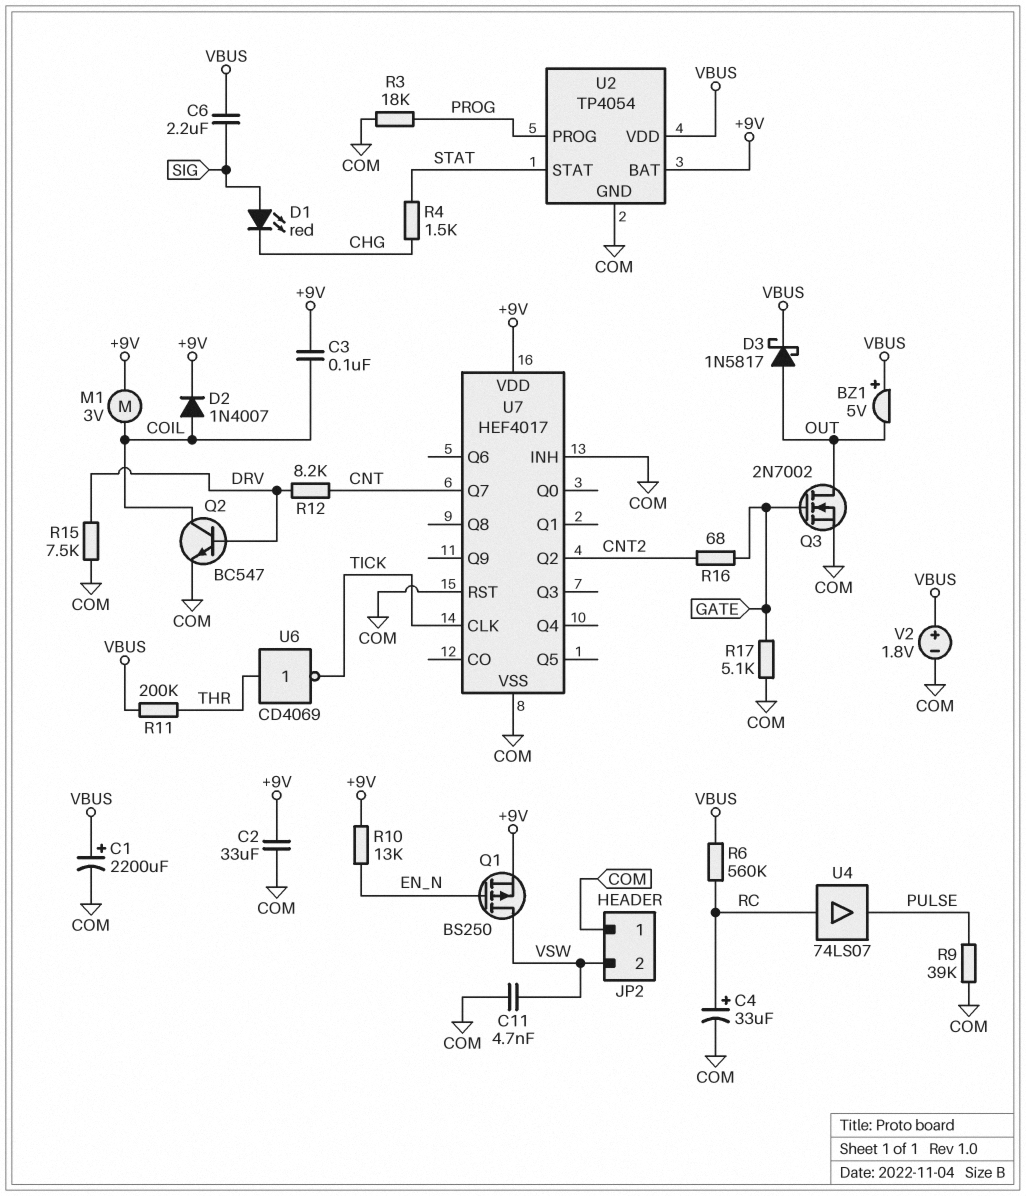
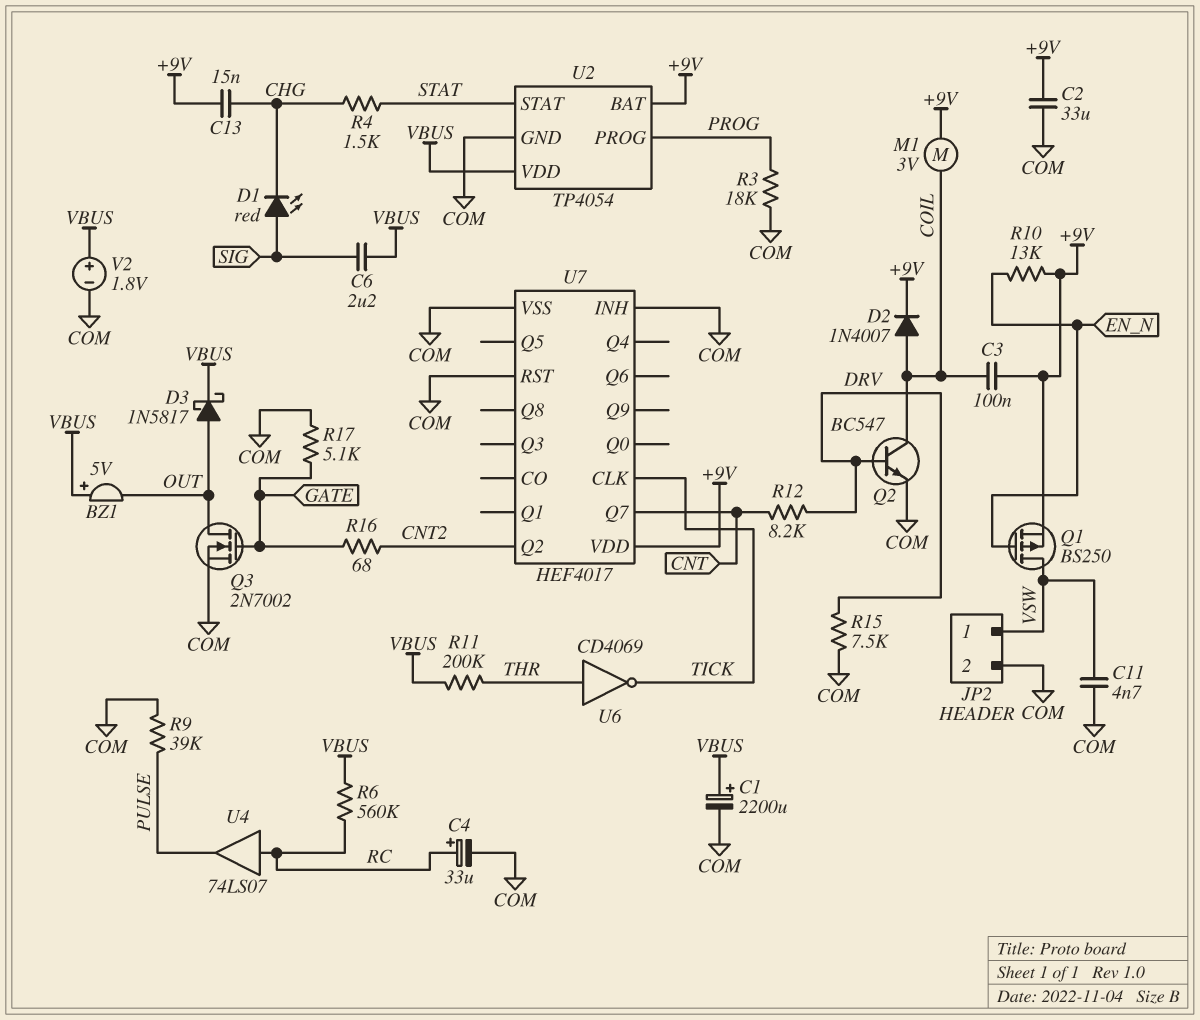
C13: none -> 15nF (+9V, CHG)
JP2 pin 1: COM -> VSW
JP2 pin 2: VSW -> COM

